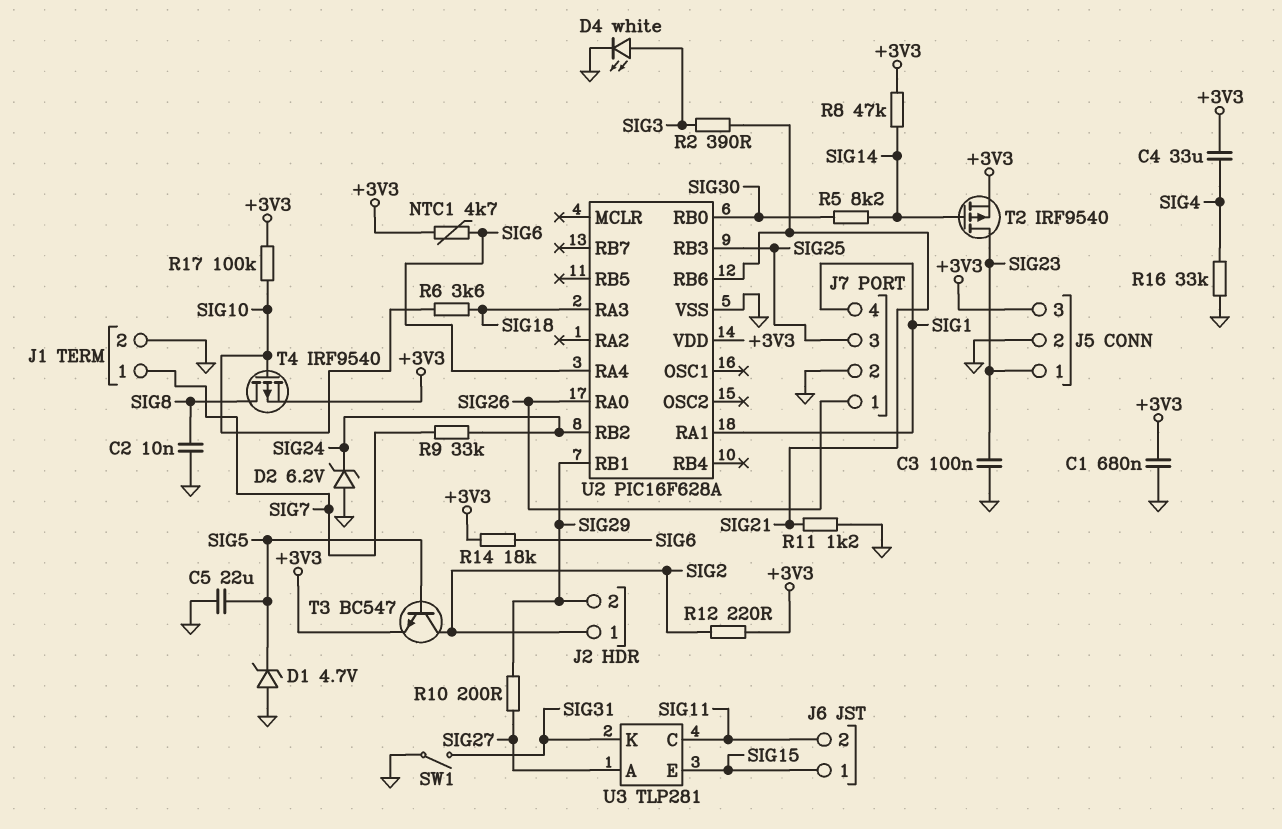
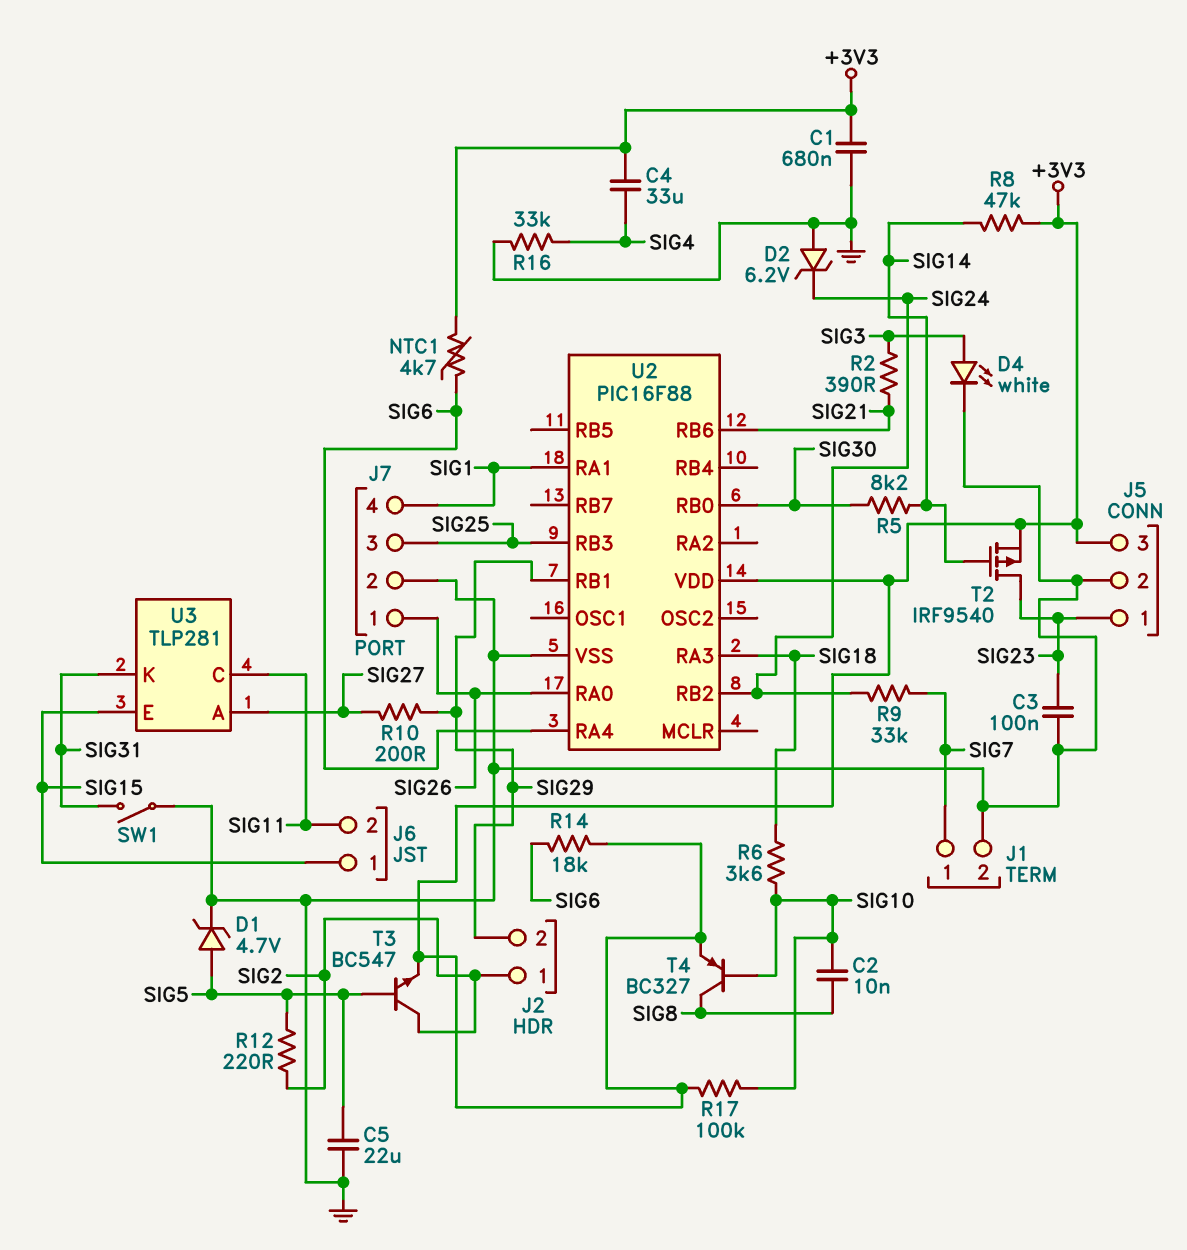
C2: 10nF (GND, SIG8) -> 10nF (SIG8, SIG10)
D1: zener 4.7V (A GND, K SIG5) -> zener 4.7V (A SIG5, K GND)
R11: 1.2k (GND, SIG21) -> none
R12: 220 (+3V3, SIG2) -> 220 (SIG2, SIG5)
T4: PMOS IRF9540 (G SIG10, D SIG8, S +3V3) -> PNP BC327 (B SIG10, C SIG8, E +3V3)
U2: PIC16F628A -> PIC16F88

